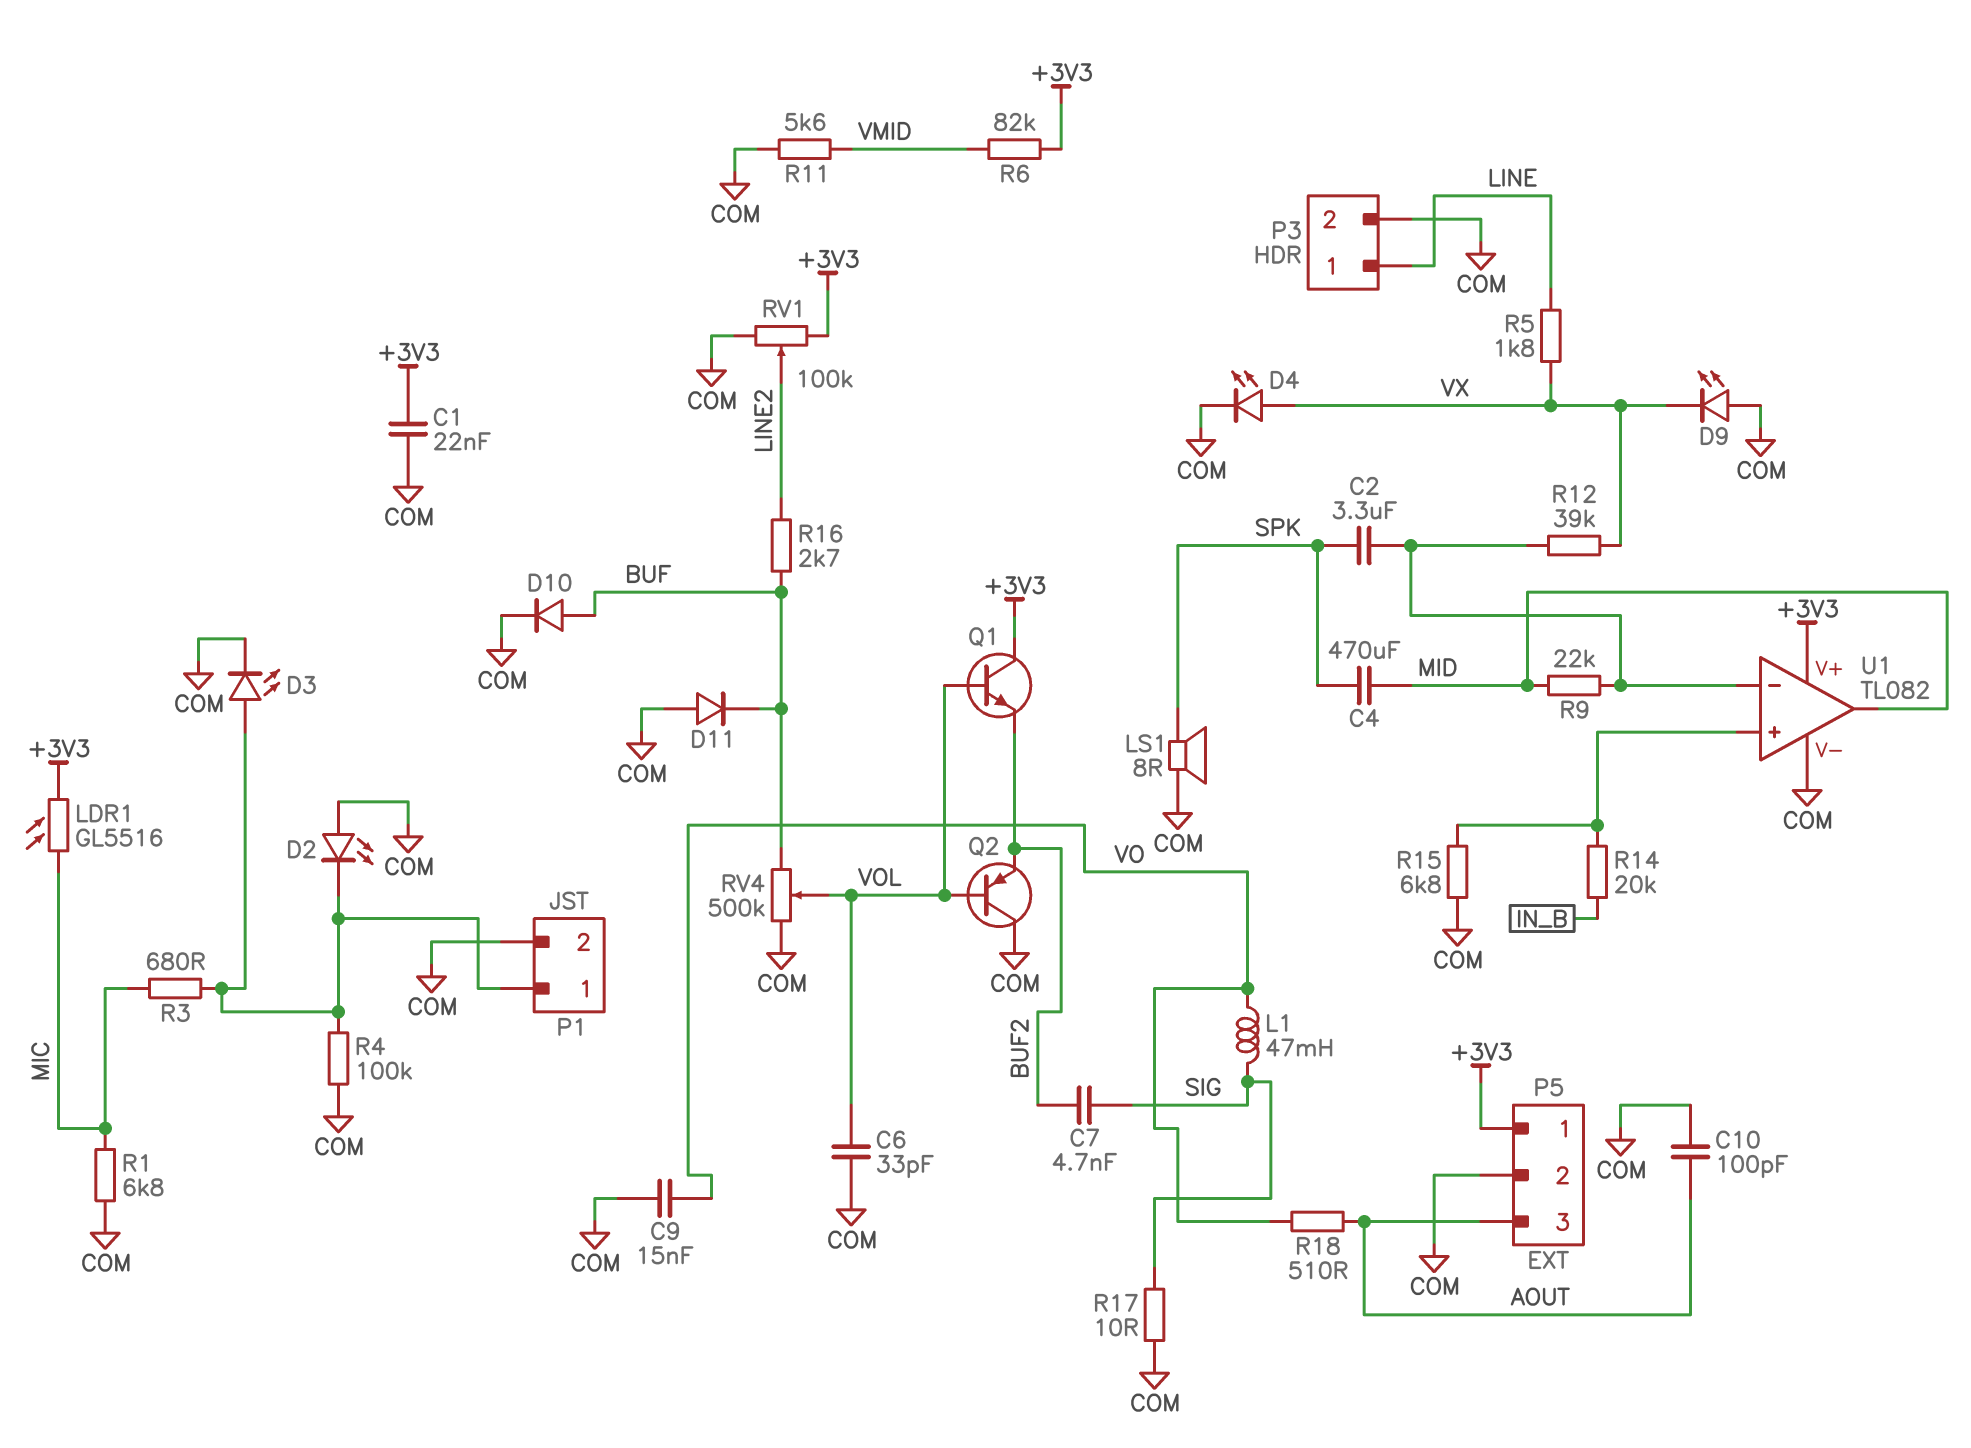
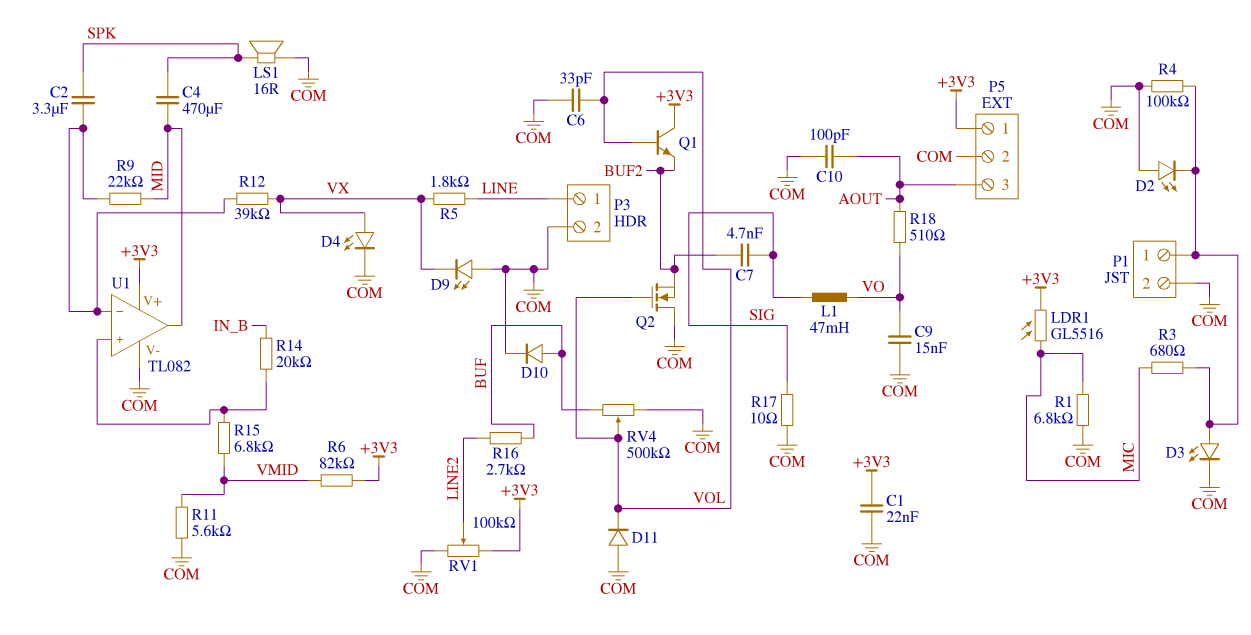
D11: diode (A COM, K BUF) -> diode (A COM, K VOL)
LS1: speaker 8R (COM, SPK) -> speaker 16R (COM, SPK)
Q2: PNP (B VOL, C COM, E BUF2) -> NMOS (G VOL, D COM, S BUF2)
R15: 6.8k (COM, U1/in+) -> 6.8k (U1/in+, VMID)

